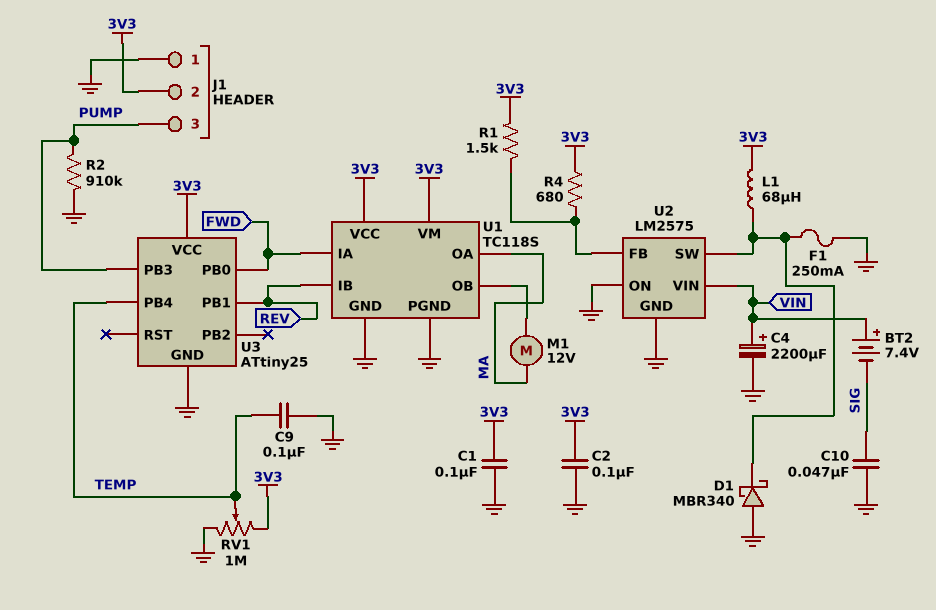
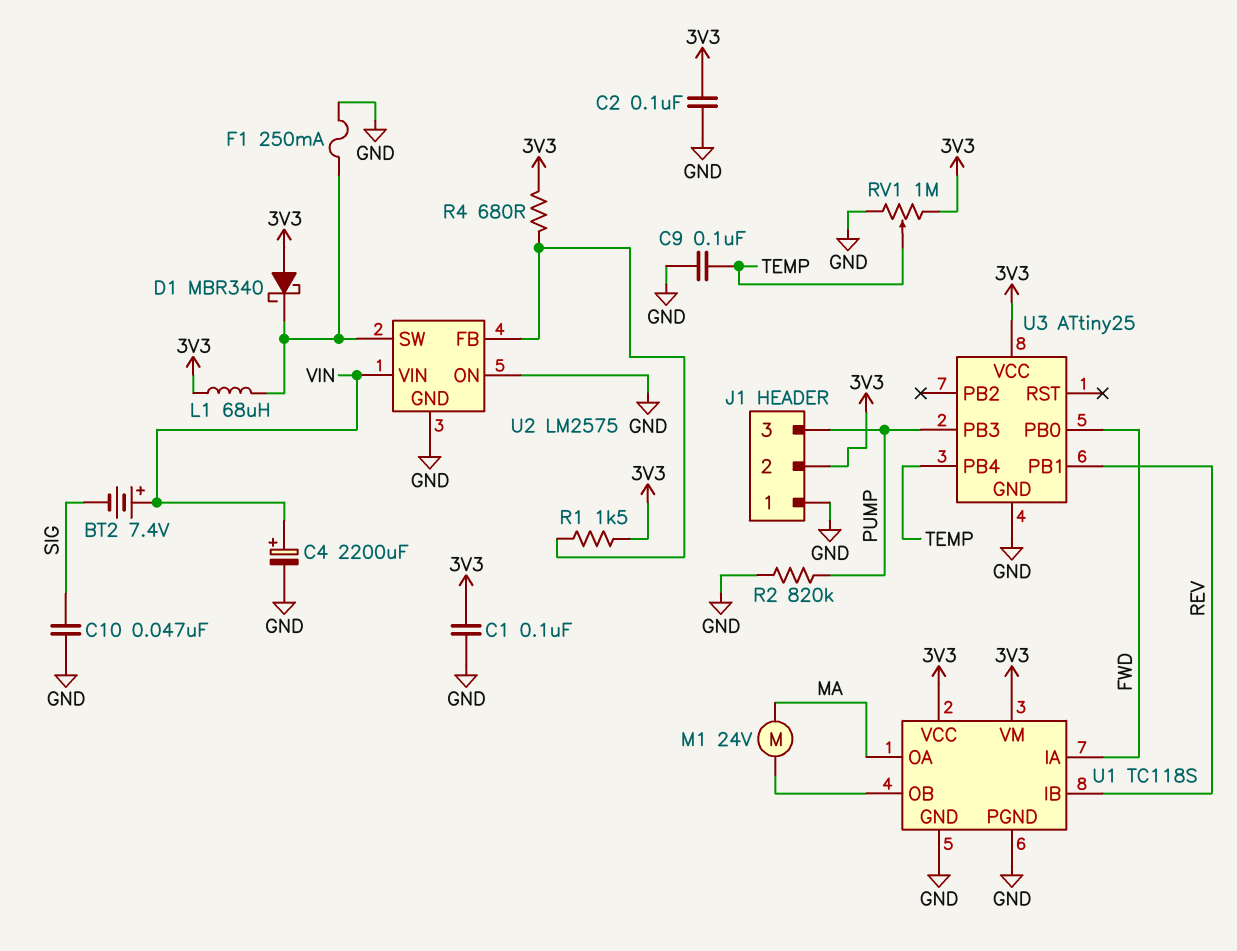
D1: schottky MBR340 (A GND, K U2/SW) -> schottky MBR340 (A 3V3, K U2/SW)
M1: motor 12V (MA, U1/OB) -> motor 24V (MA, U1/OB)
R2: 910k (GND, PUMP) -> 820k (GND, PUMP)

